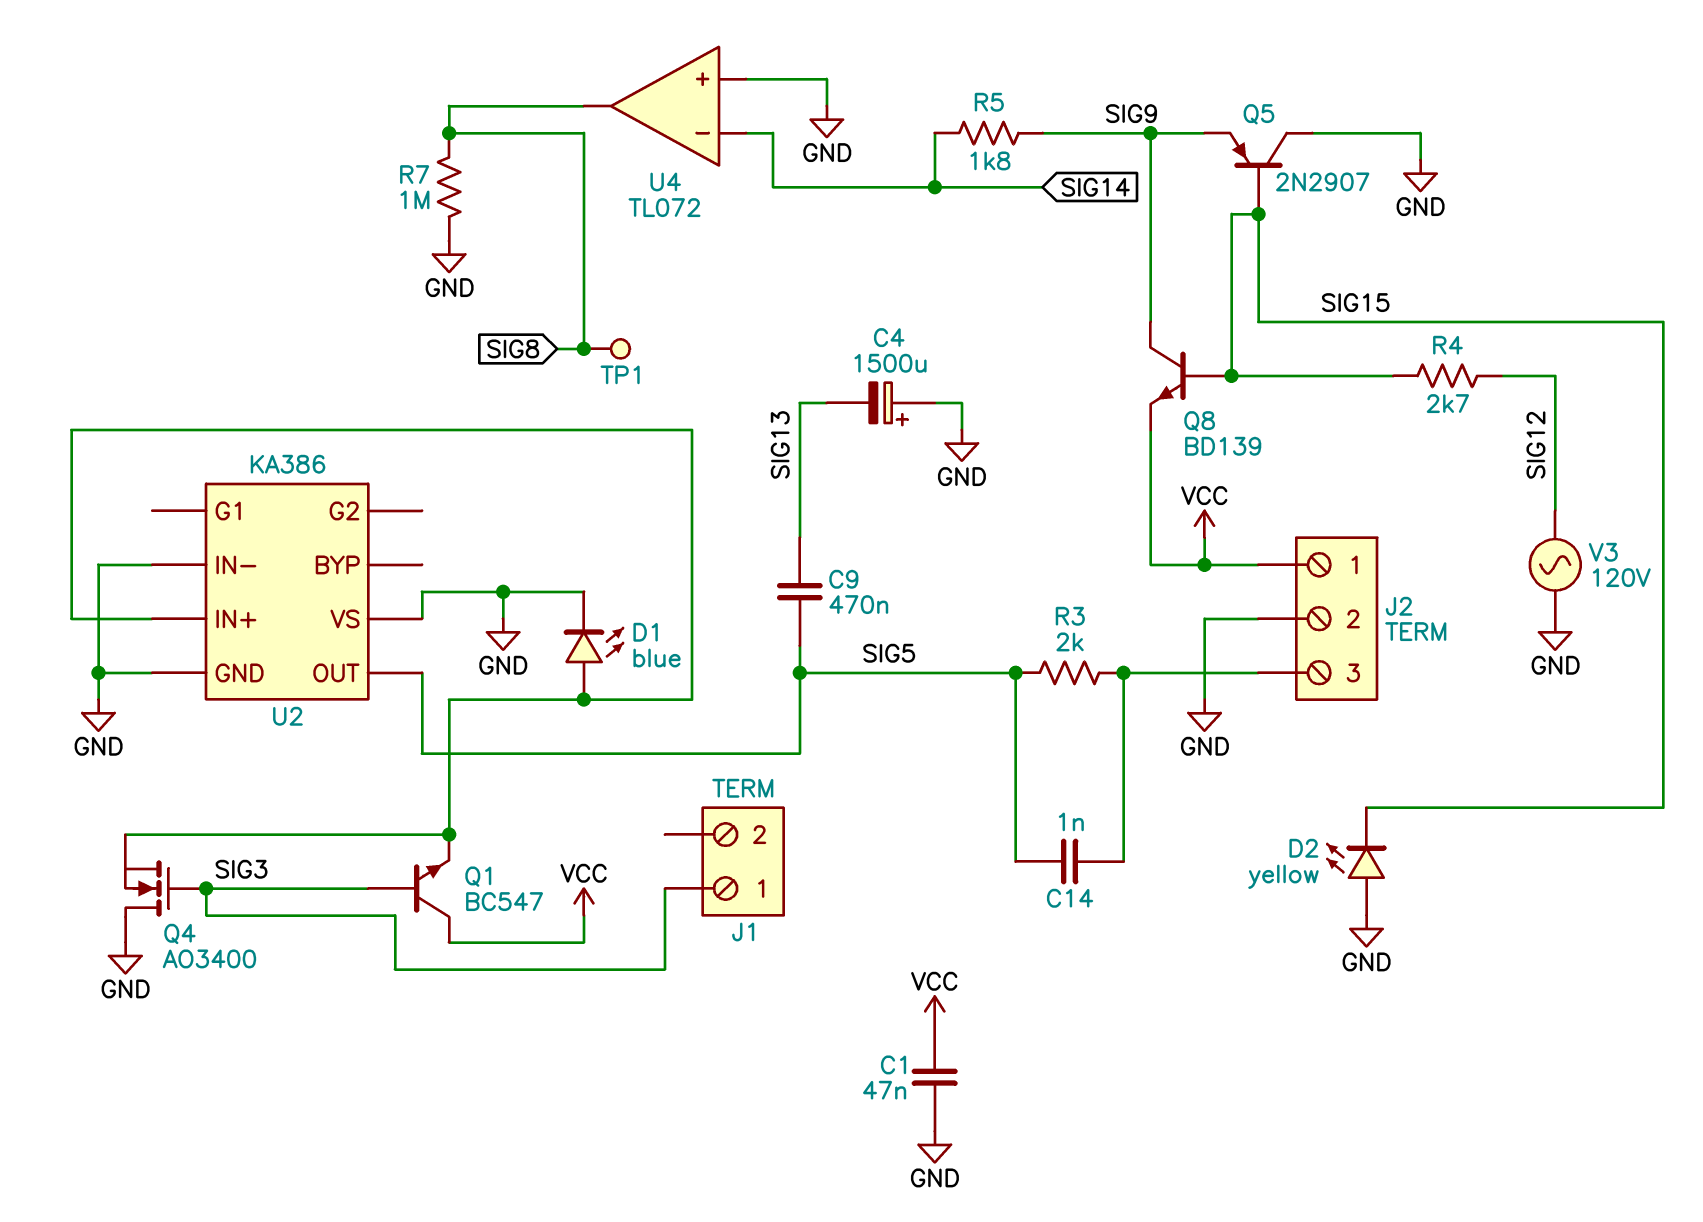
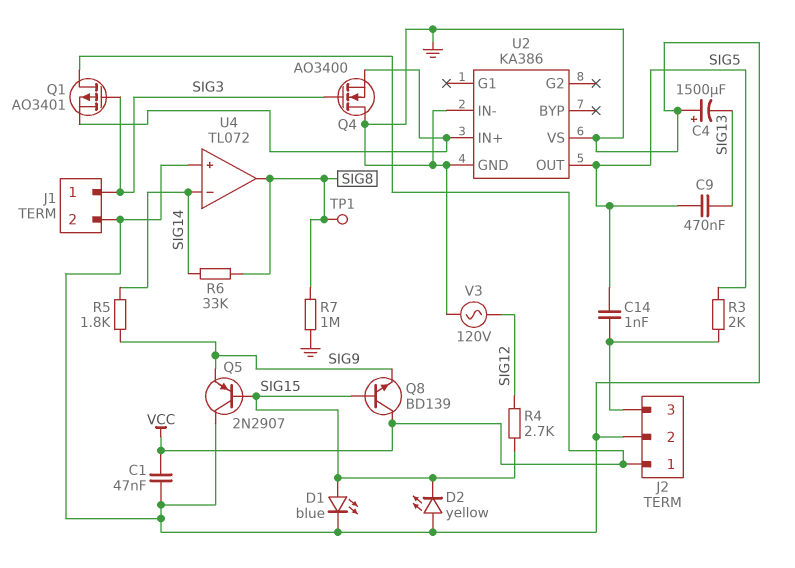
D1: LED blue (A U2/IN+, K GND) -> LED blue (A SIG15, K GND)
J1 pin 2: none -> GND
Q1: NPN BC547 (B SIG3, C VCC, E U2/IN+) -> PMOS AO3401 (G SIG3, D VCC, S U2/IN+)
Q8: NPN BD139 (B SIG15, C SIG9, E VCC) -> NPN BD139 (B SIG15, C VCC, E SIG9)
R6: none -> 33k (SIG8, SIG14)

